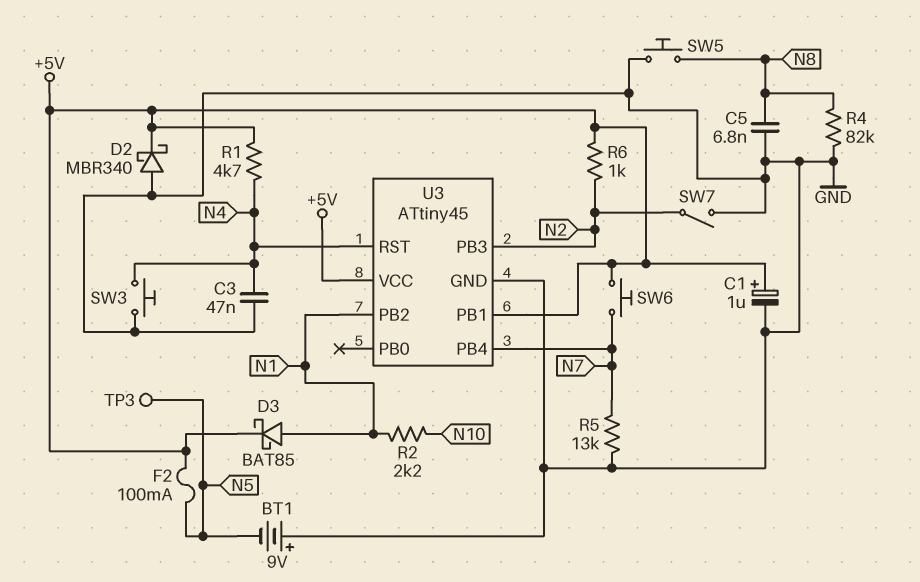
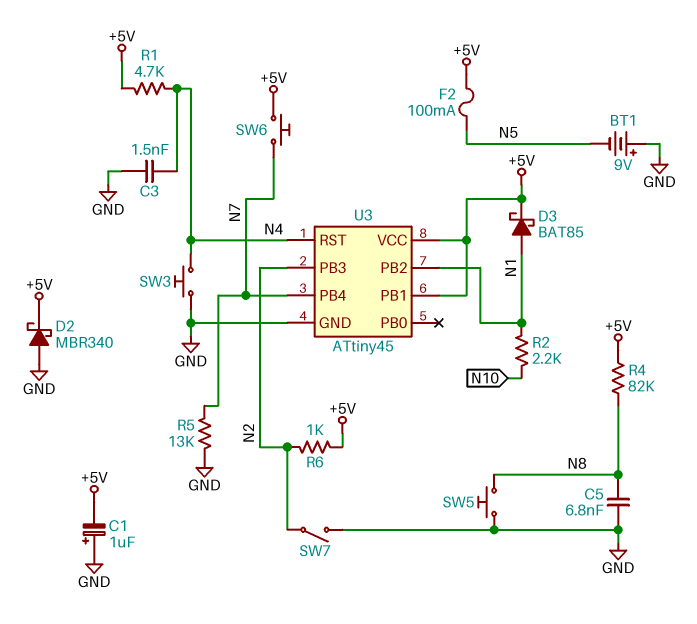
C1: 1uF (plus +5V, minus GND) -> 1uF (plus GND, minus +5V)
C3: 47nF (GND, N4) -> 1.5nF (GND, N4)
R4: 82k (GND, N8) -> 82k (+5V, N8)
TP3: test point (N5) -> none

